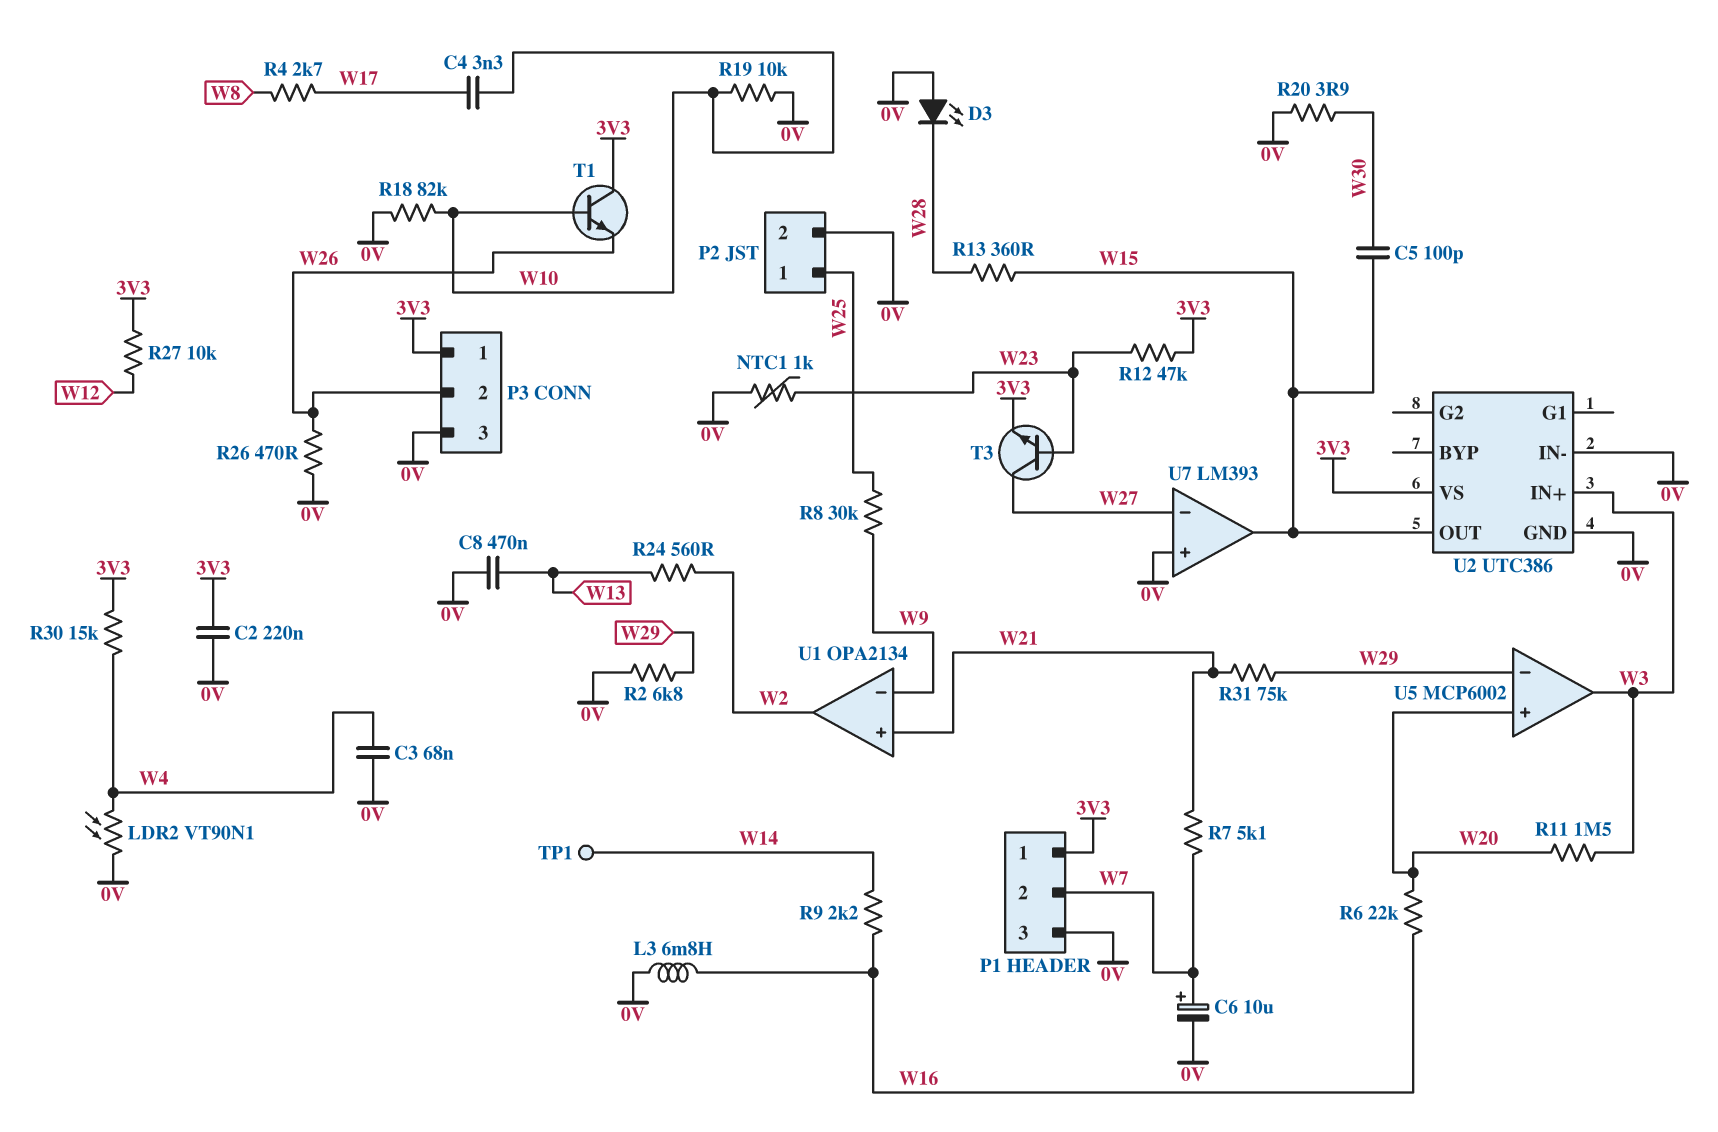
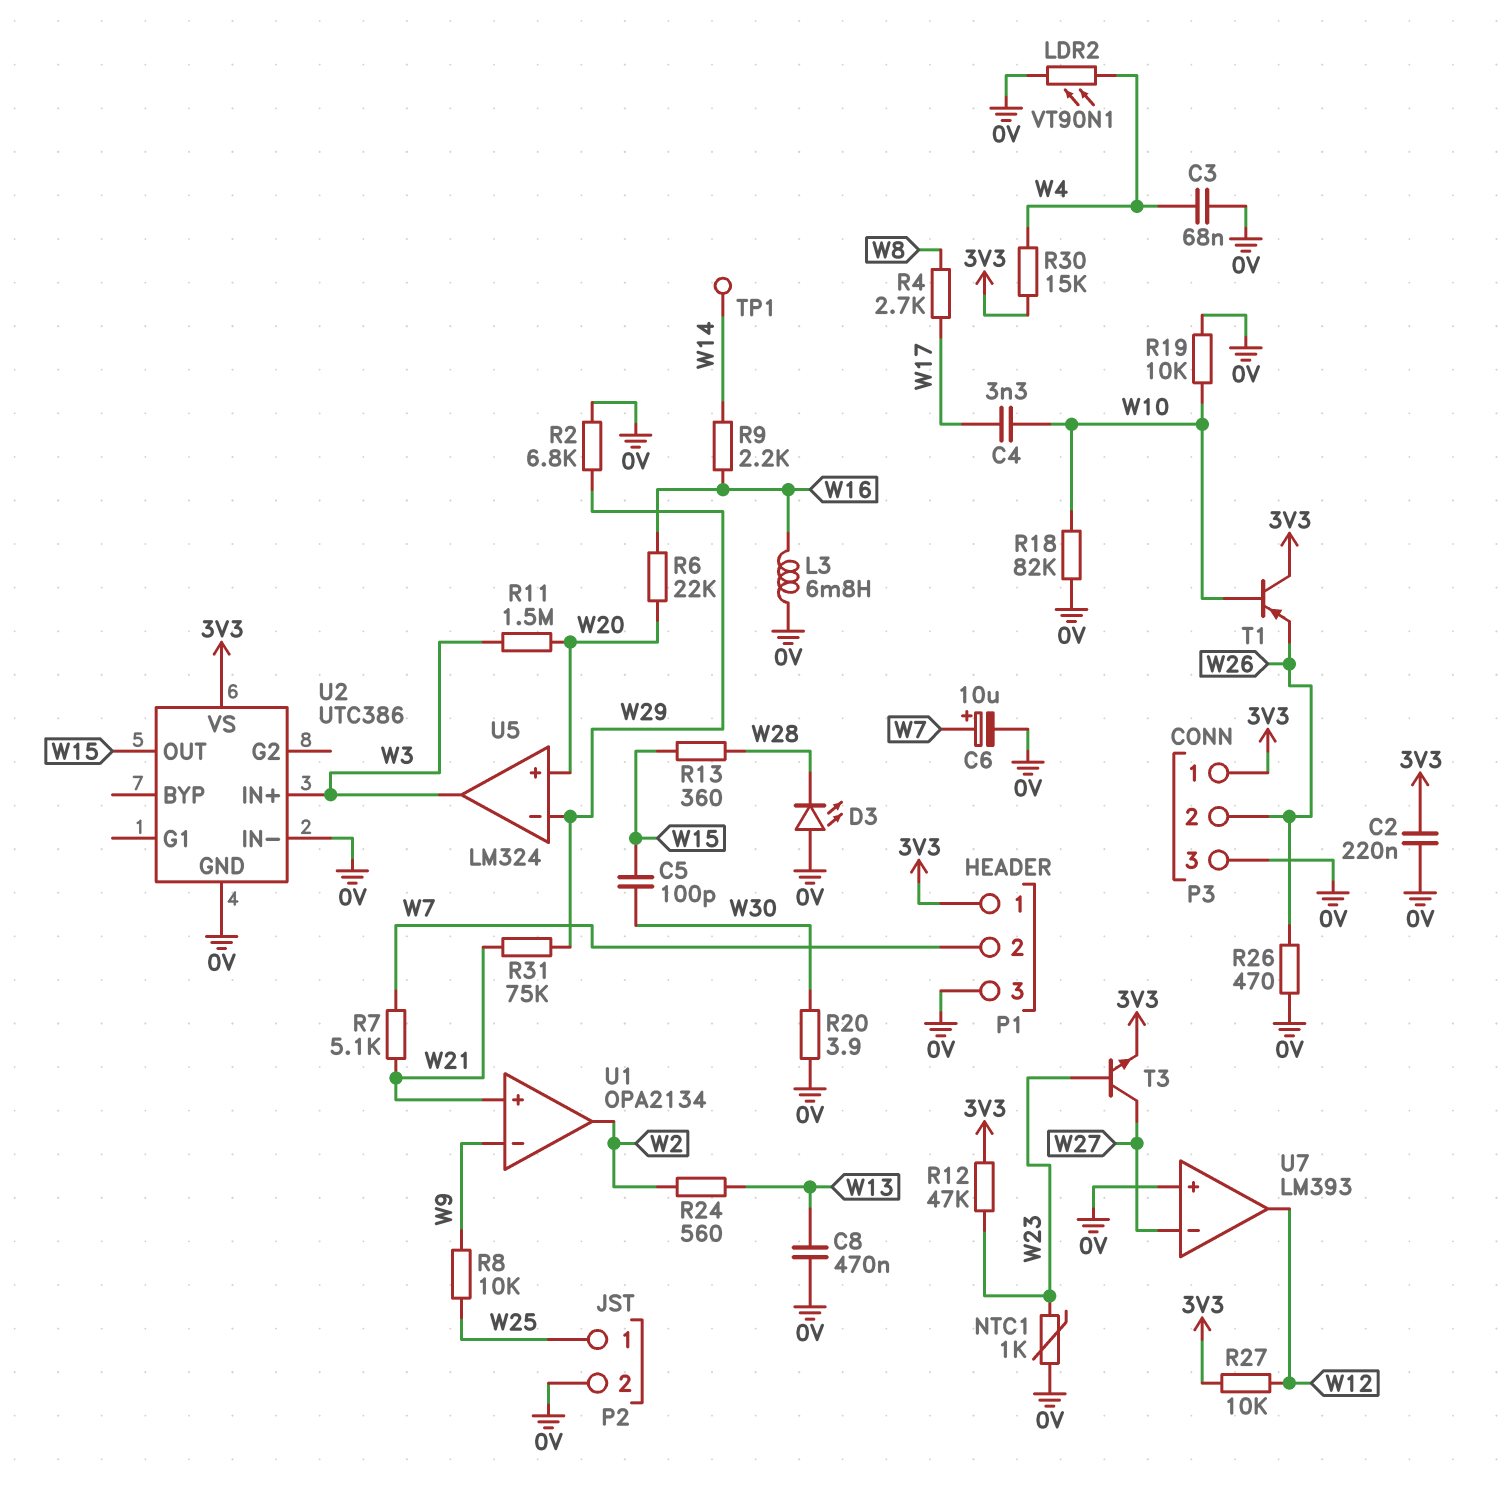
R8: 30k (W9, W25) -> 10k (W9, W25)
T1: NPN (B W10, C 3V3, E W26) -> PNP (B W10, C 3V3, E W26)
U5: MCP6002 -> LM324
U7 pin out: W15 -> W12

